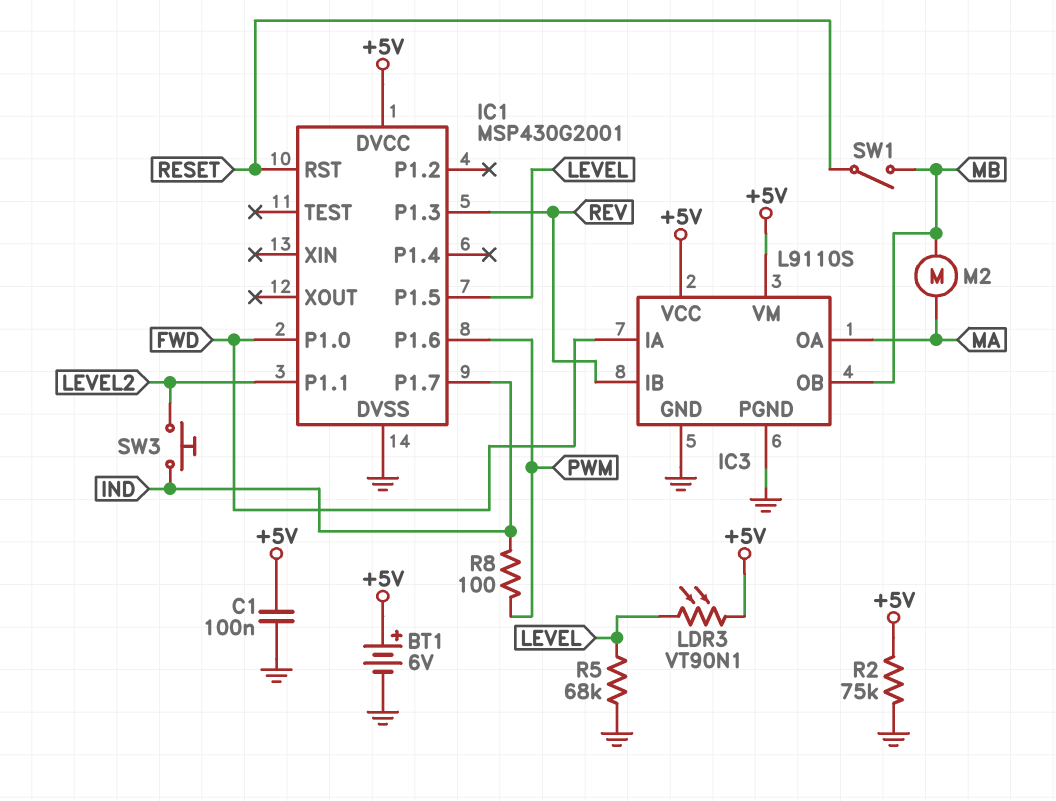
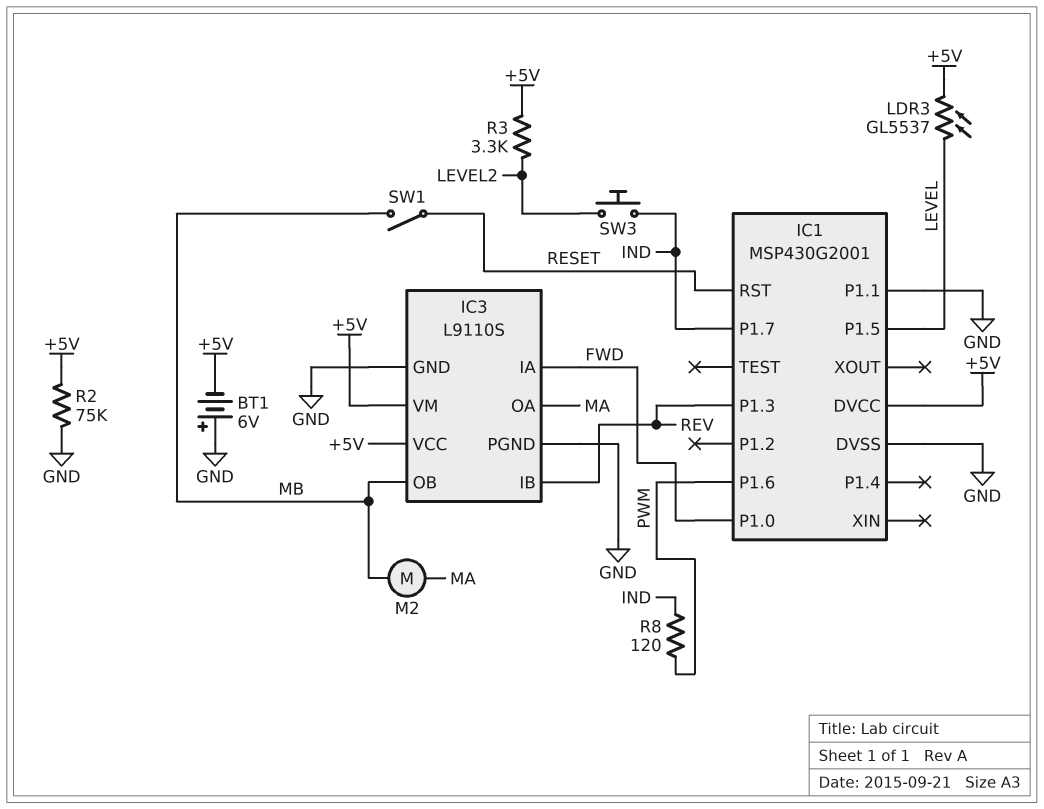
BT1: 6V (plus +5V, minus GND) -> 6V (plus GND, minus +5V)
C1: 100nF (+5V, GND) -> none
IC1 pin P1.1: LEVEL2 -> GND
LDR3: VT90N1 (+5V, LEVEL) -> GL5537 (+5V, LEVEL)
R3: none -> 3.3k (+5V, LEVEL2)
R5: 68k (GND, LEVEL) -> none
R8: 100 (IND, PWM) -> 120 (IND, PWM)

